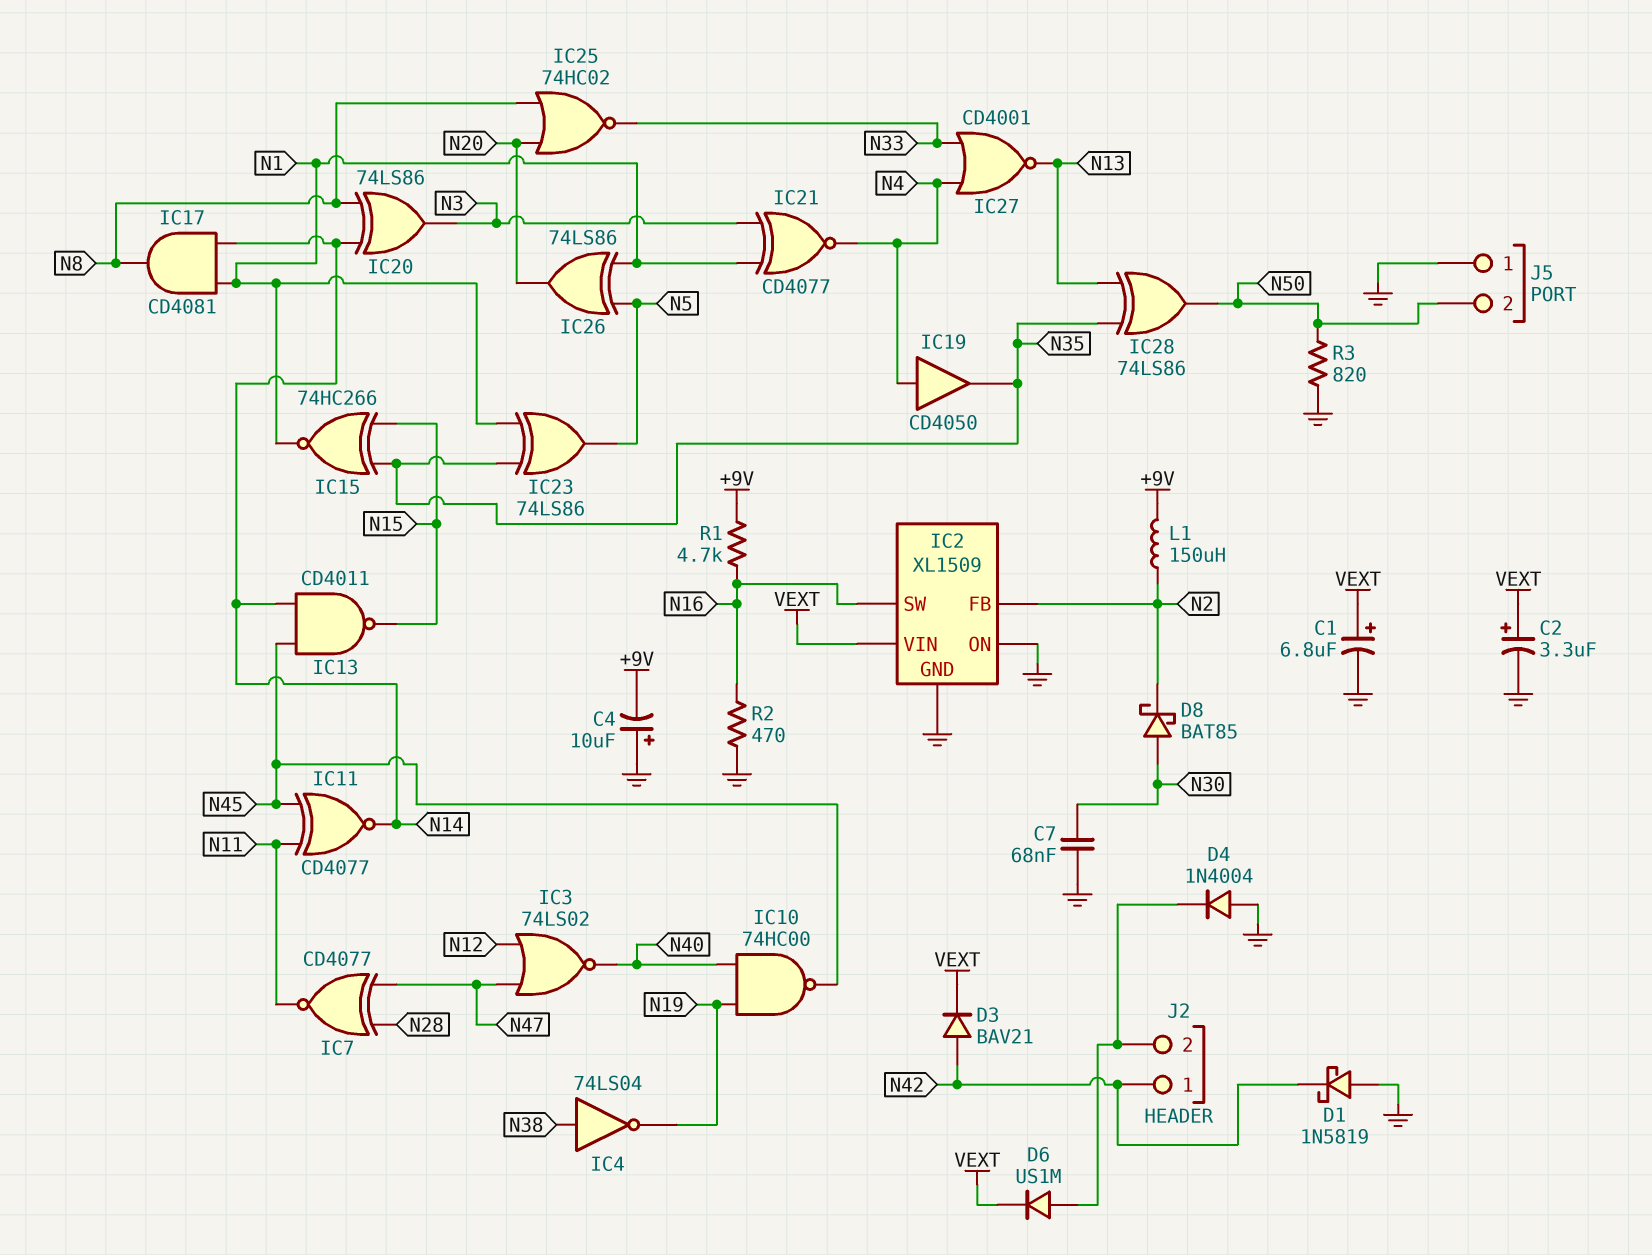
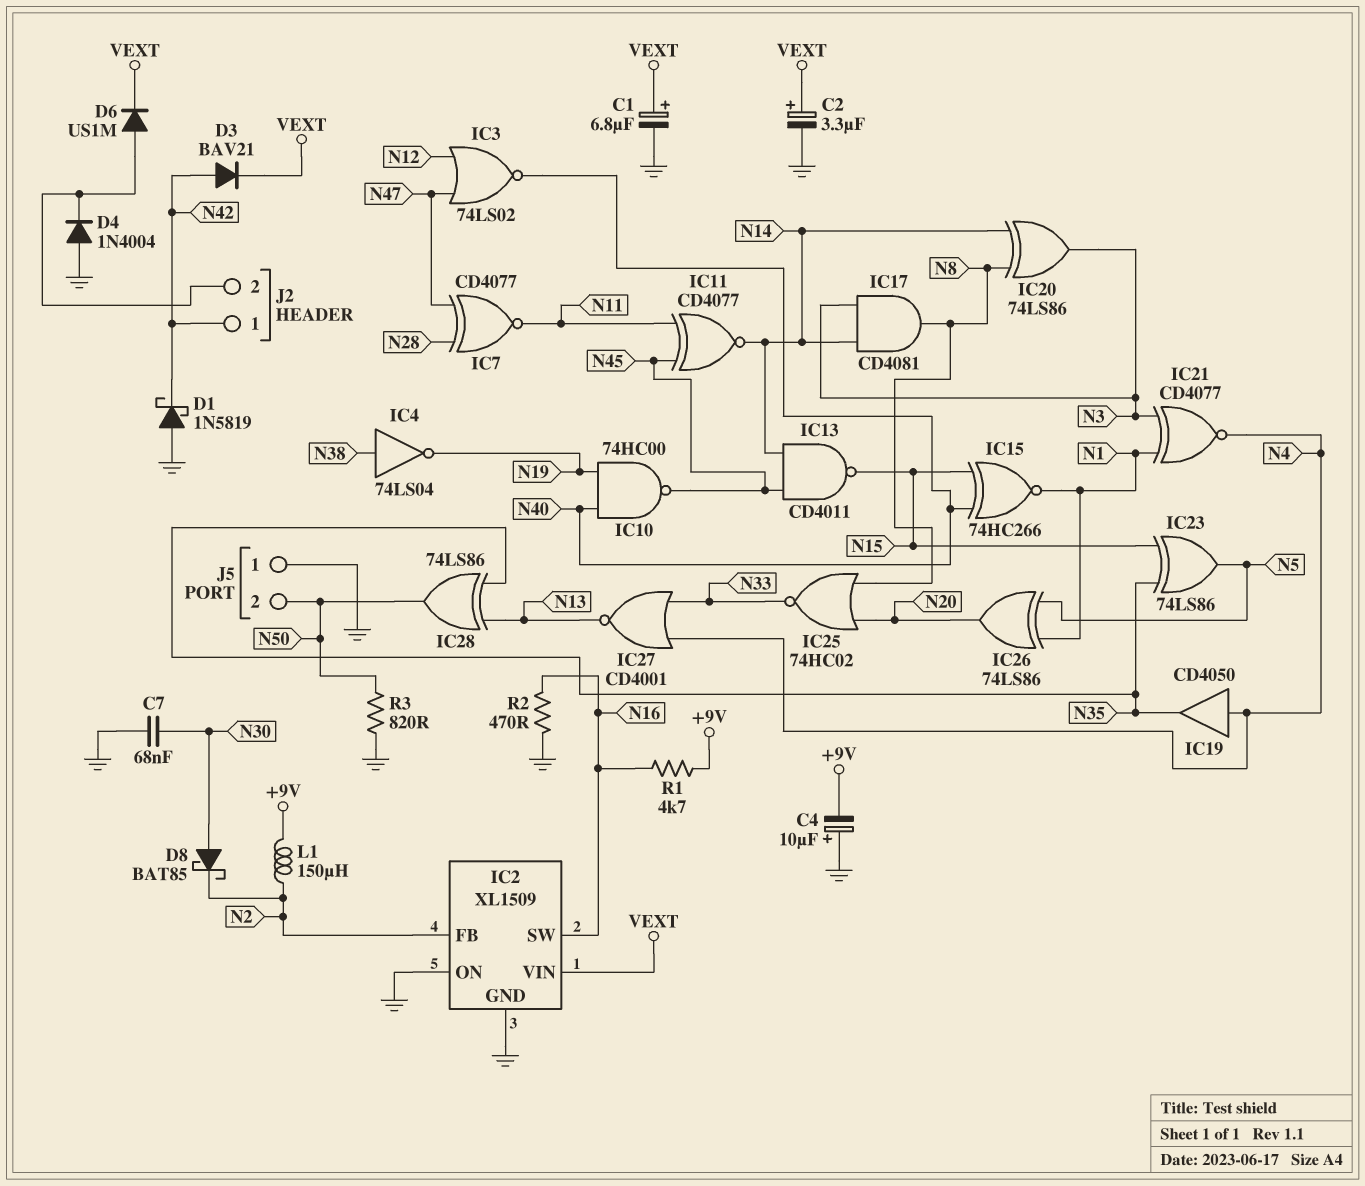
IC15: XNOR 74HC266 (in N15, in N35, out N1) -> XNOR 74HC266 (in N15, in N40, out N1)
IC17: AND CD4081 (in N1, in N14, out N8) -> AND CD4081 (in N3, in N14, out N8)
IC23: XOR 74LS86 (in N1, in N35, out N5) -> XOR 74LS86 (in N15, in N35, out N5)

